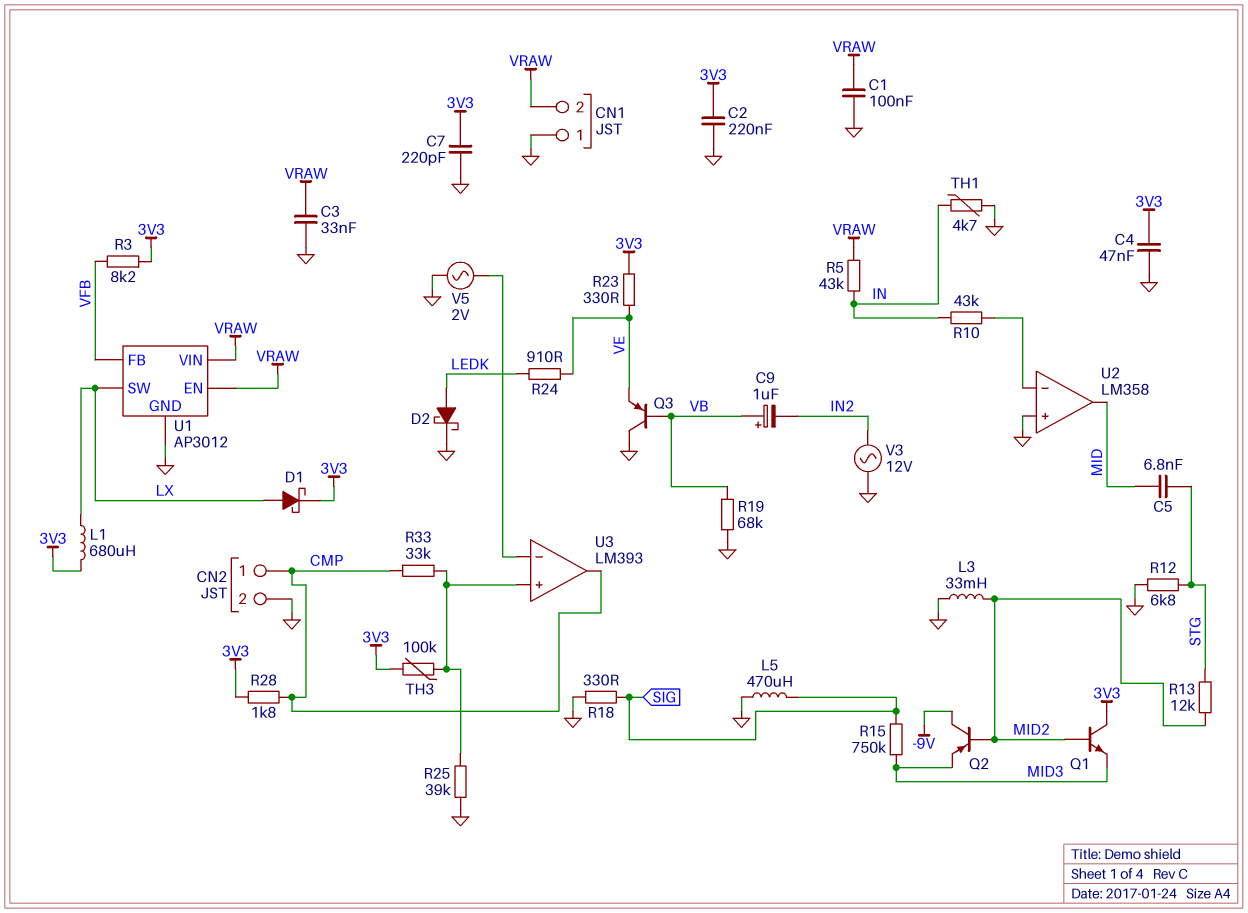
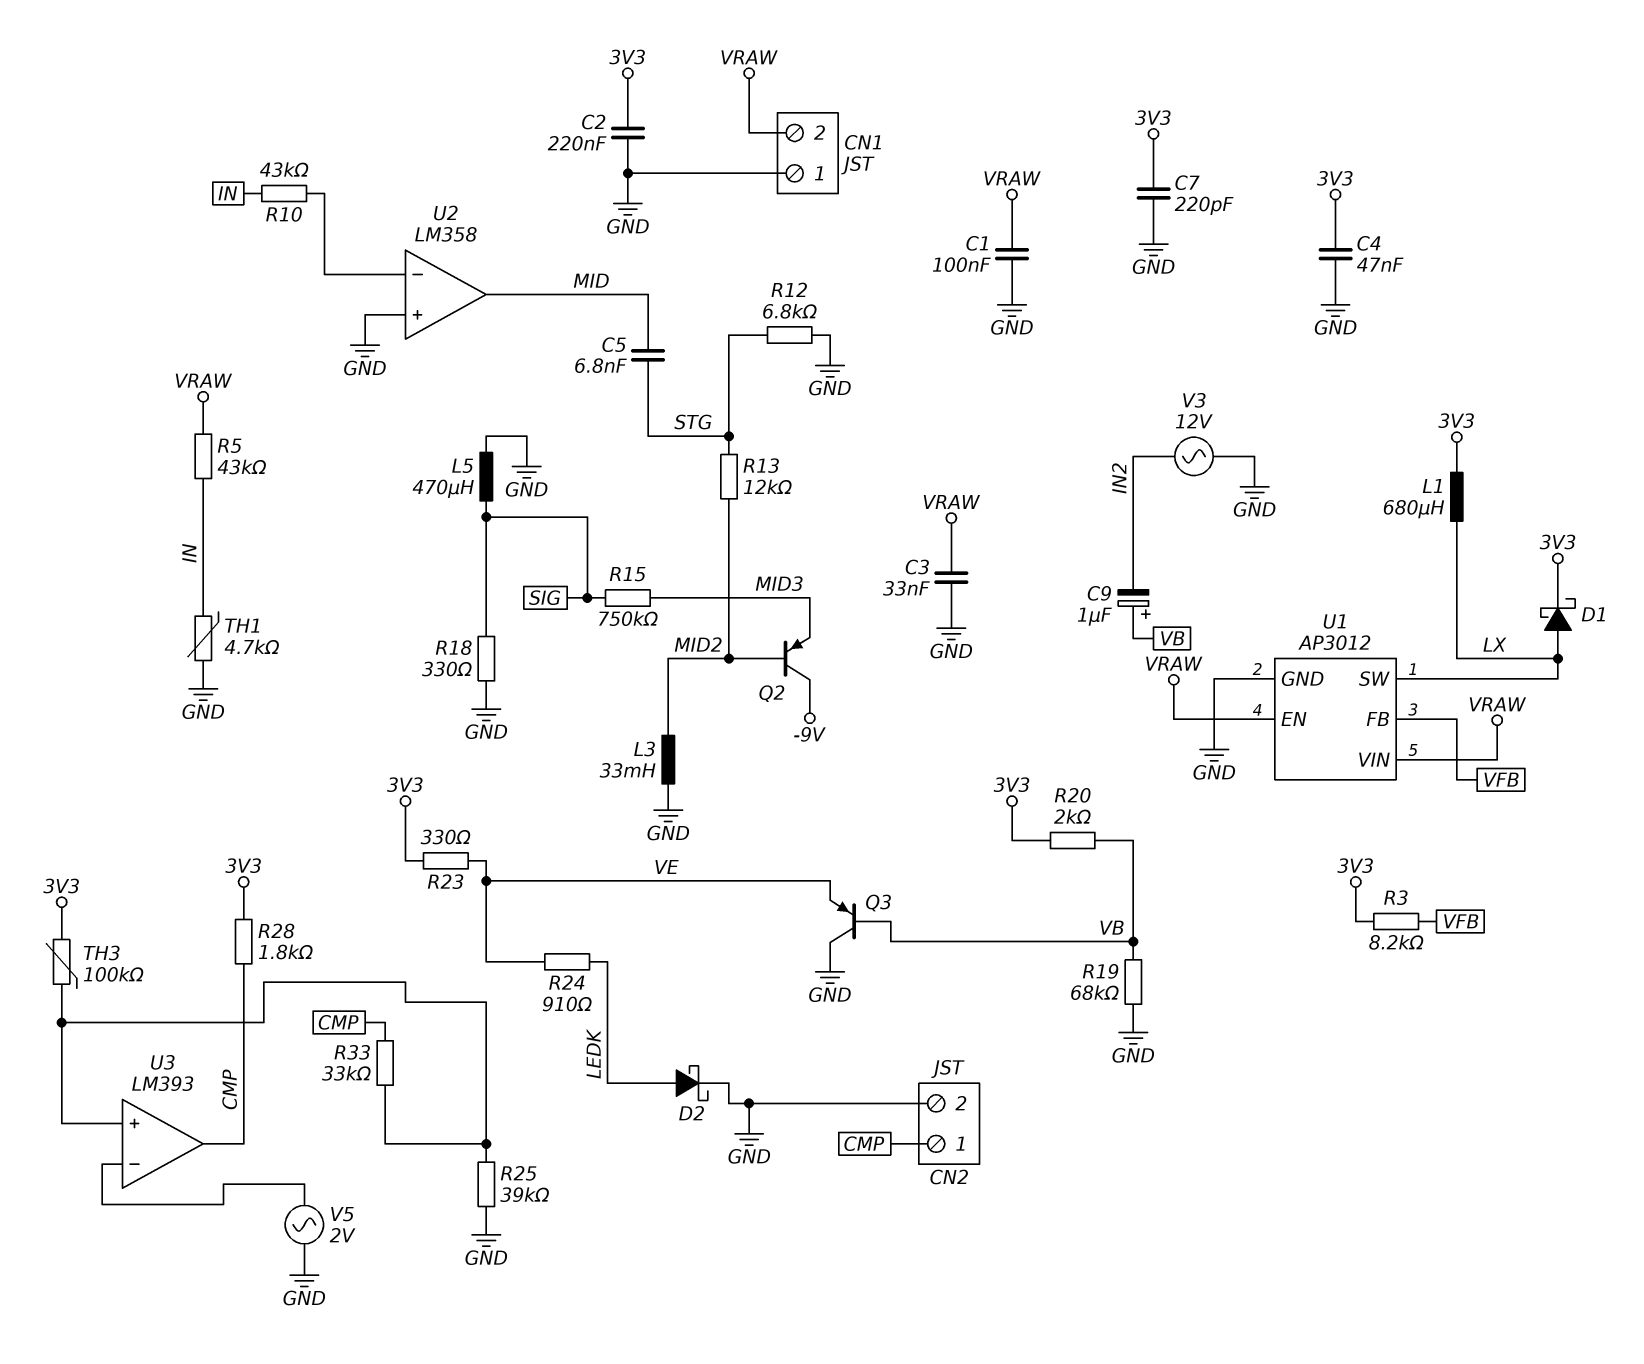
Q1: NPN (B MID2, C 3V3, E MID3) -> none
R20: none -> 2k (3V3, VB)

